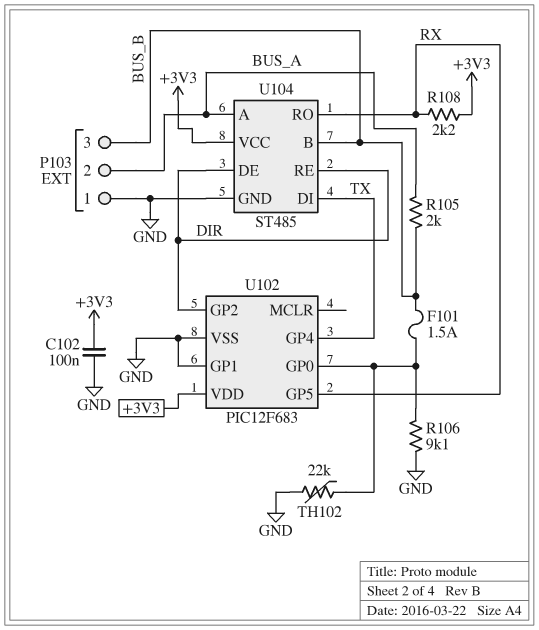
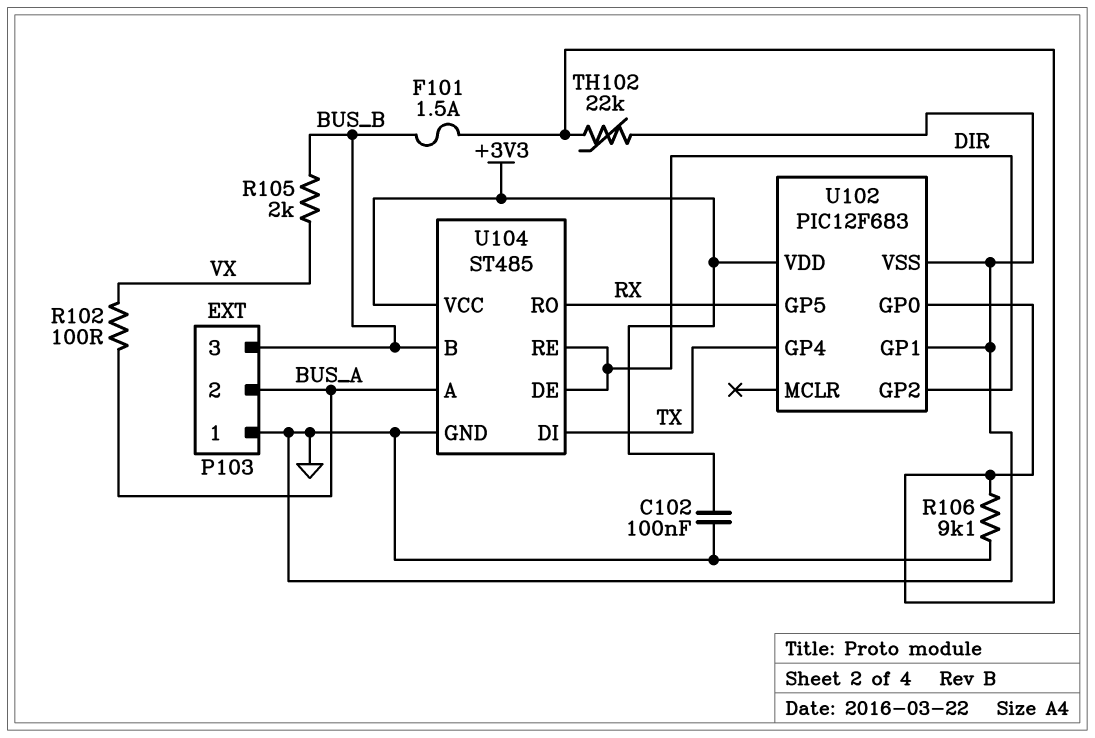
R102: none -> 100 (BUS_A, VX)
R105: 2k (BUS_A, BUS_B) -> 2k (BUS_B, VX)
R108: 2.2k (+3V3, RX) -> none

